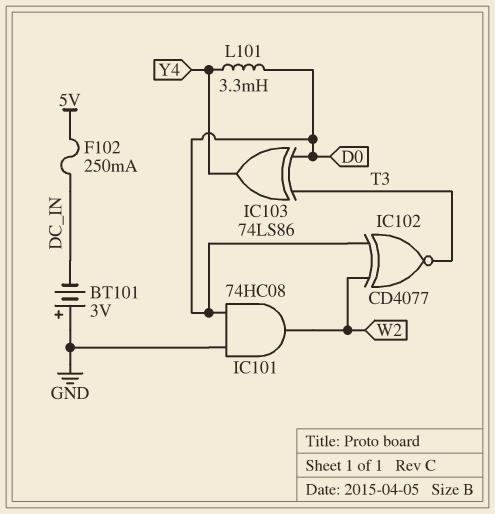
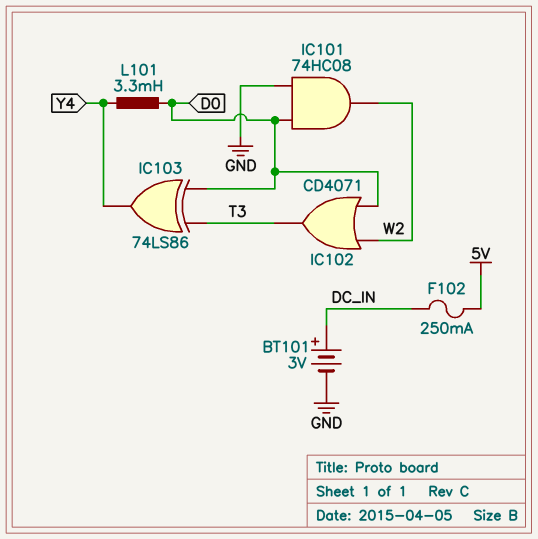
BT101: 3V (plus GND, minus DC_IN) -> 3V (plus DC_IN, minus GND)
IC102: XNOR CD4077 (in D0, in W2, out T3) -> OR CD4071 (in D0, in W2, out T3)

